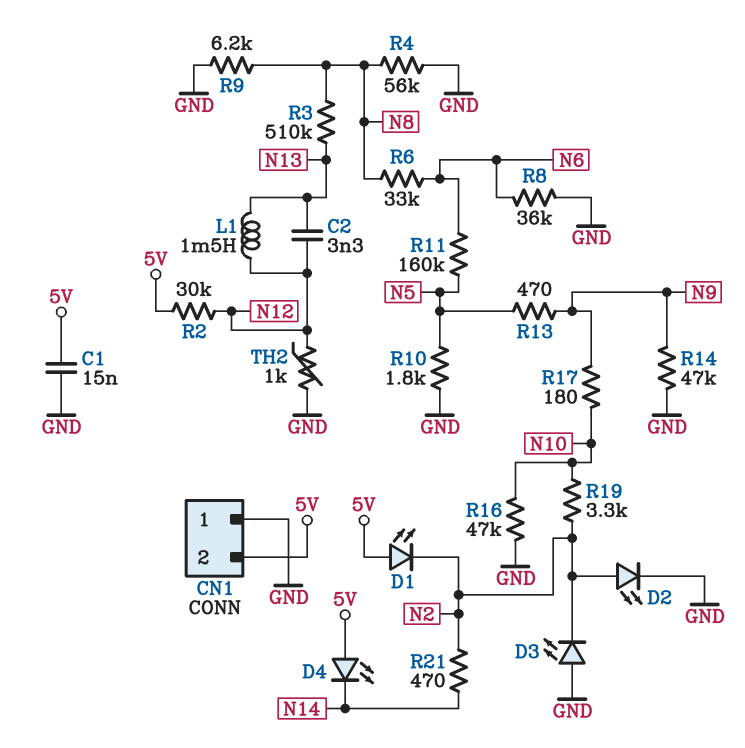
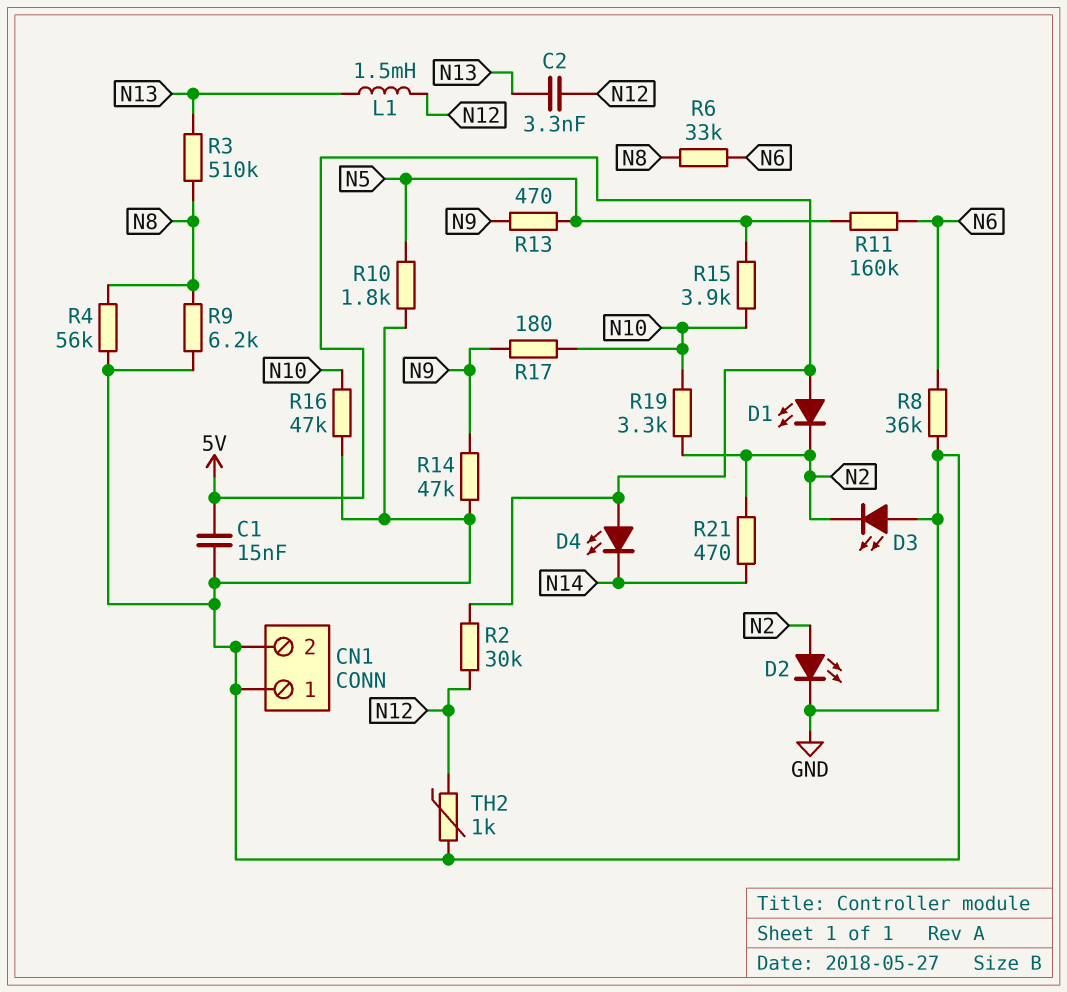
CN1 pin 2: 5V -> GND
R15: none -> 3.9k (N5, N10)

